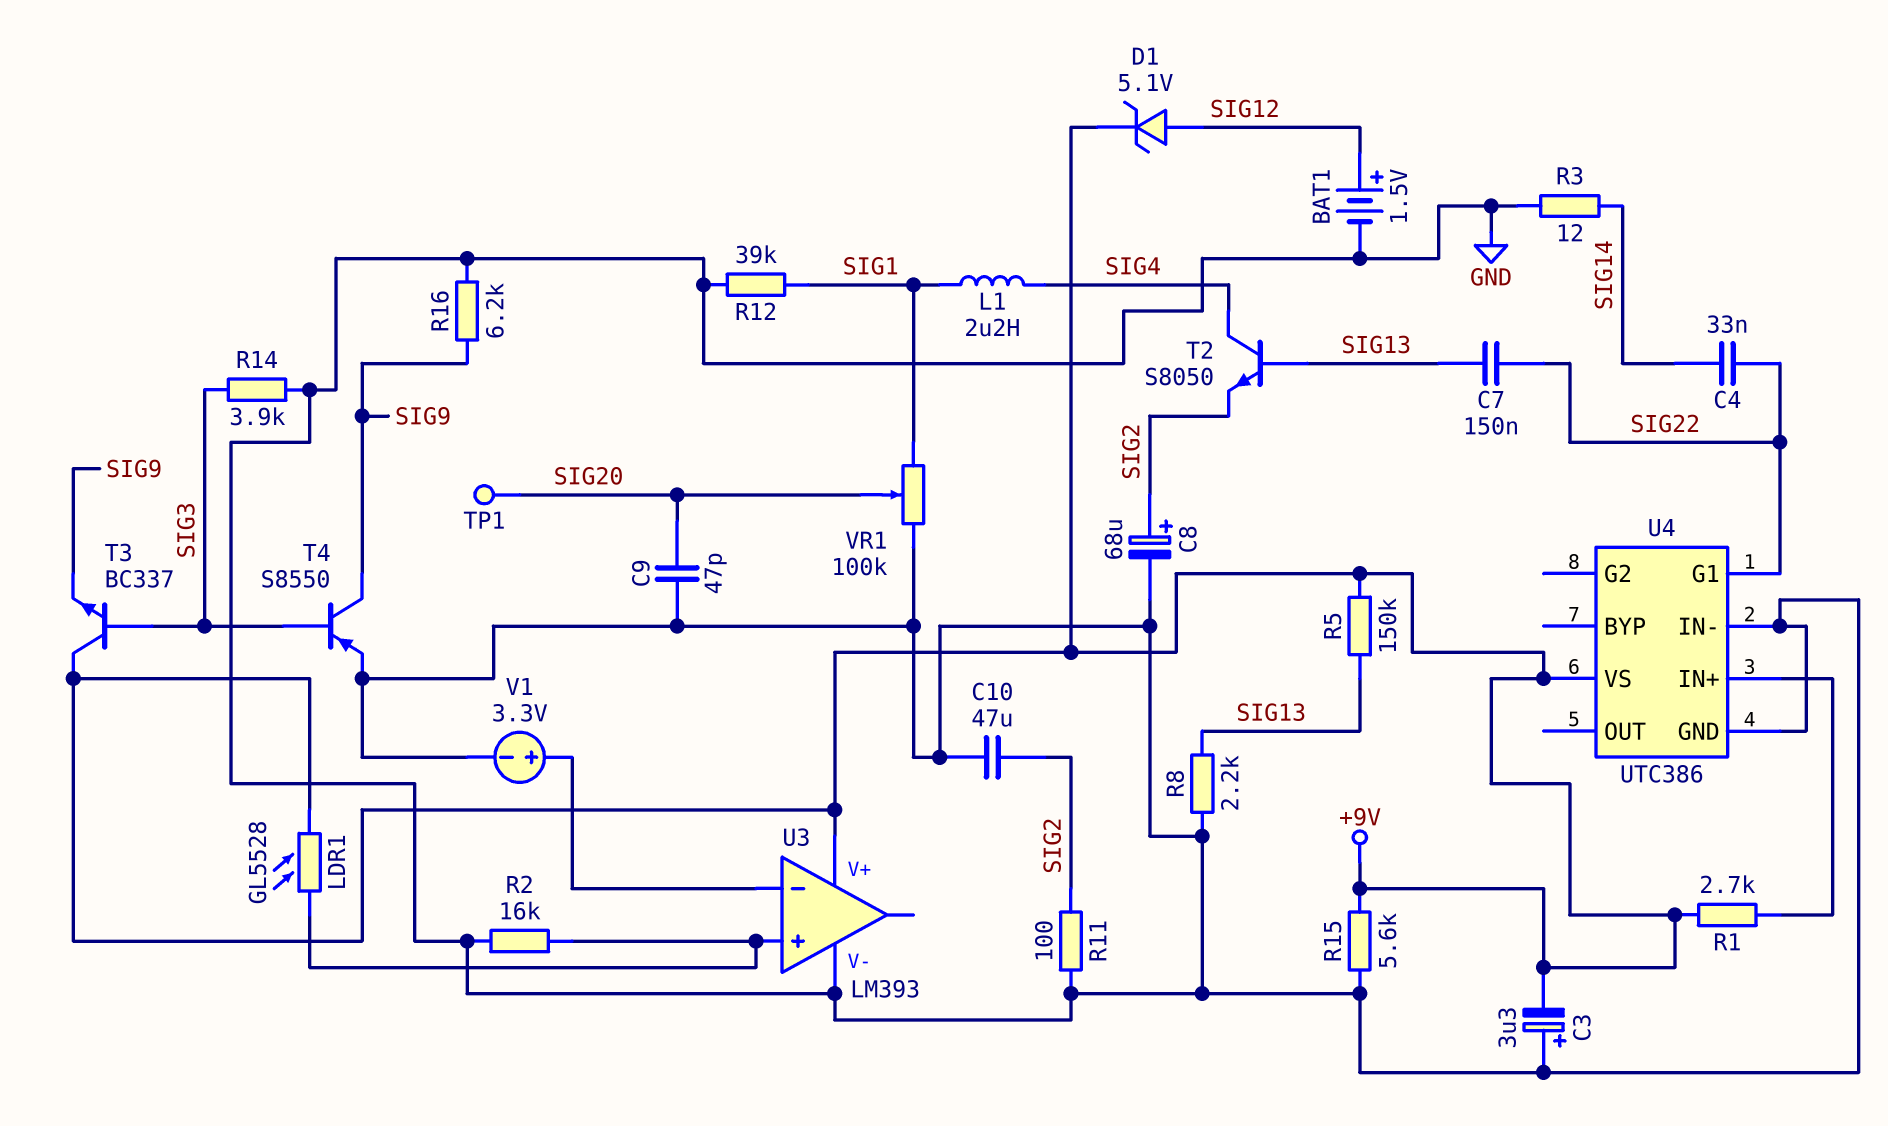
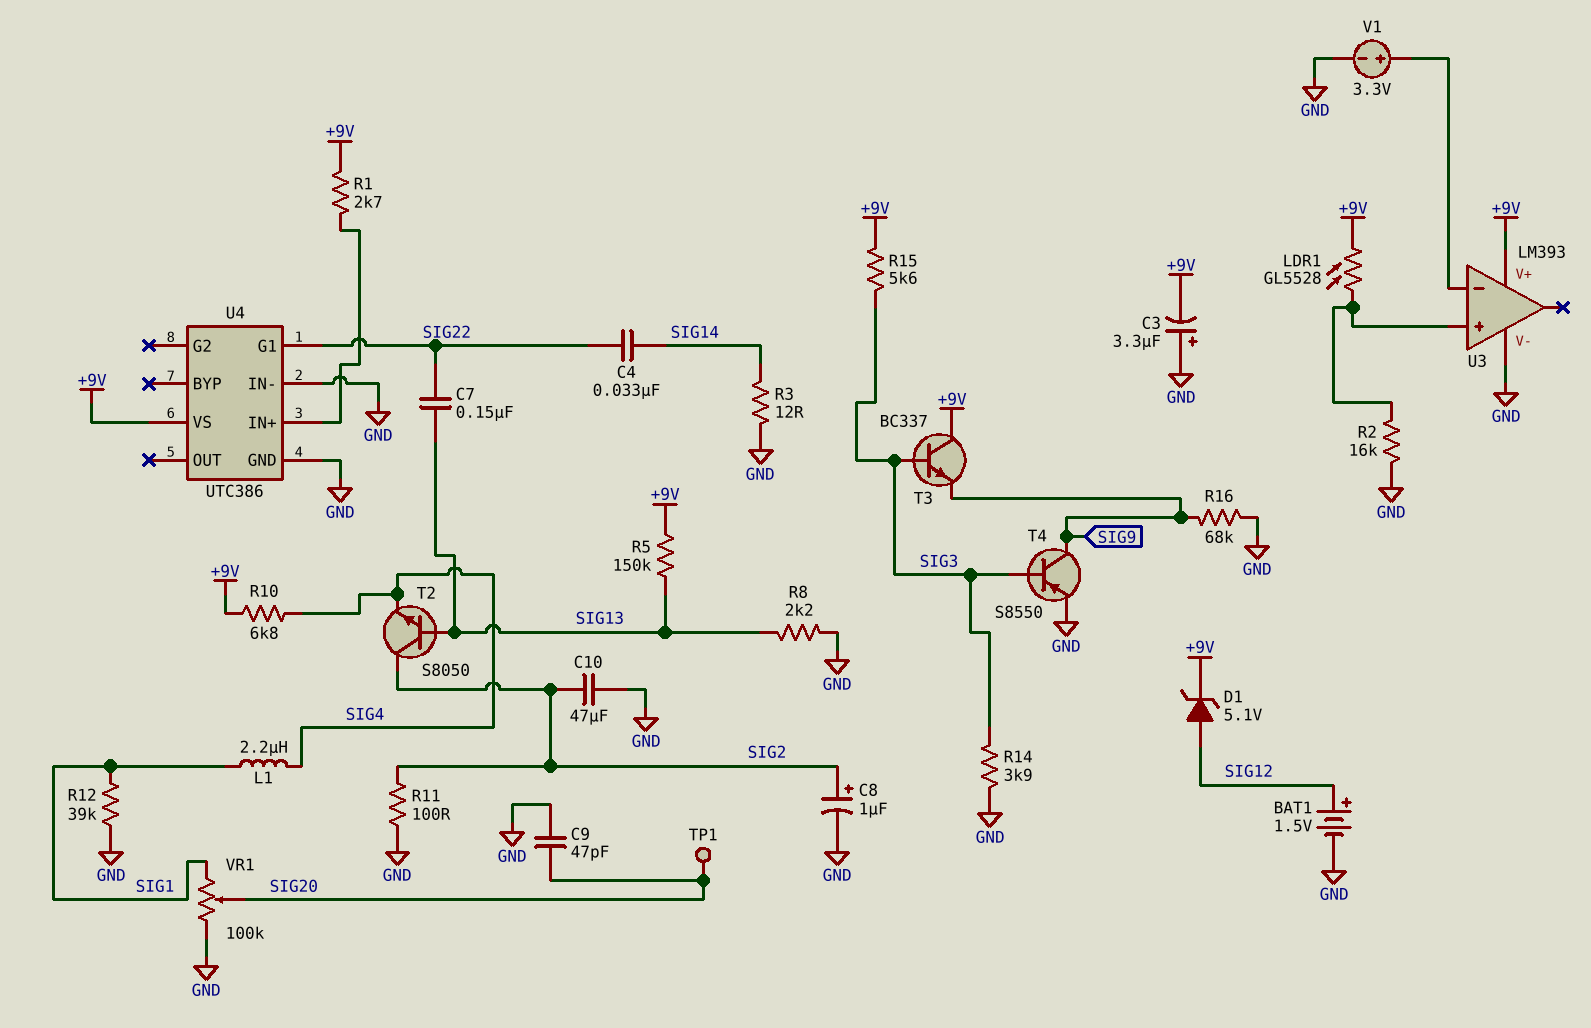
C8: 68uF (plus SIG2, minus GND) -> 1uF (plus SIG2, minus GND)
R10: none -> 6.8k (+9V, SIG4)
R15: 5.6k (+9V, GND) -> 5.6k (+9V, SIG3)
R16: 6.2k (GND, SIG9) -> 68k (GND, SIG9)
T2: NPN S8050 (B SIG13, C SIG4, E SIG2) -> NPN S8050 (B SIG13, C SIG2, E SIG4)

